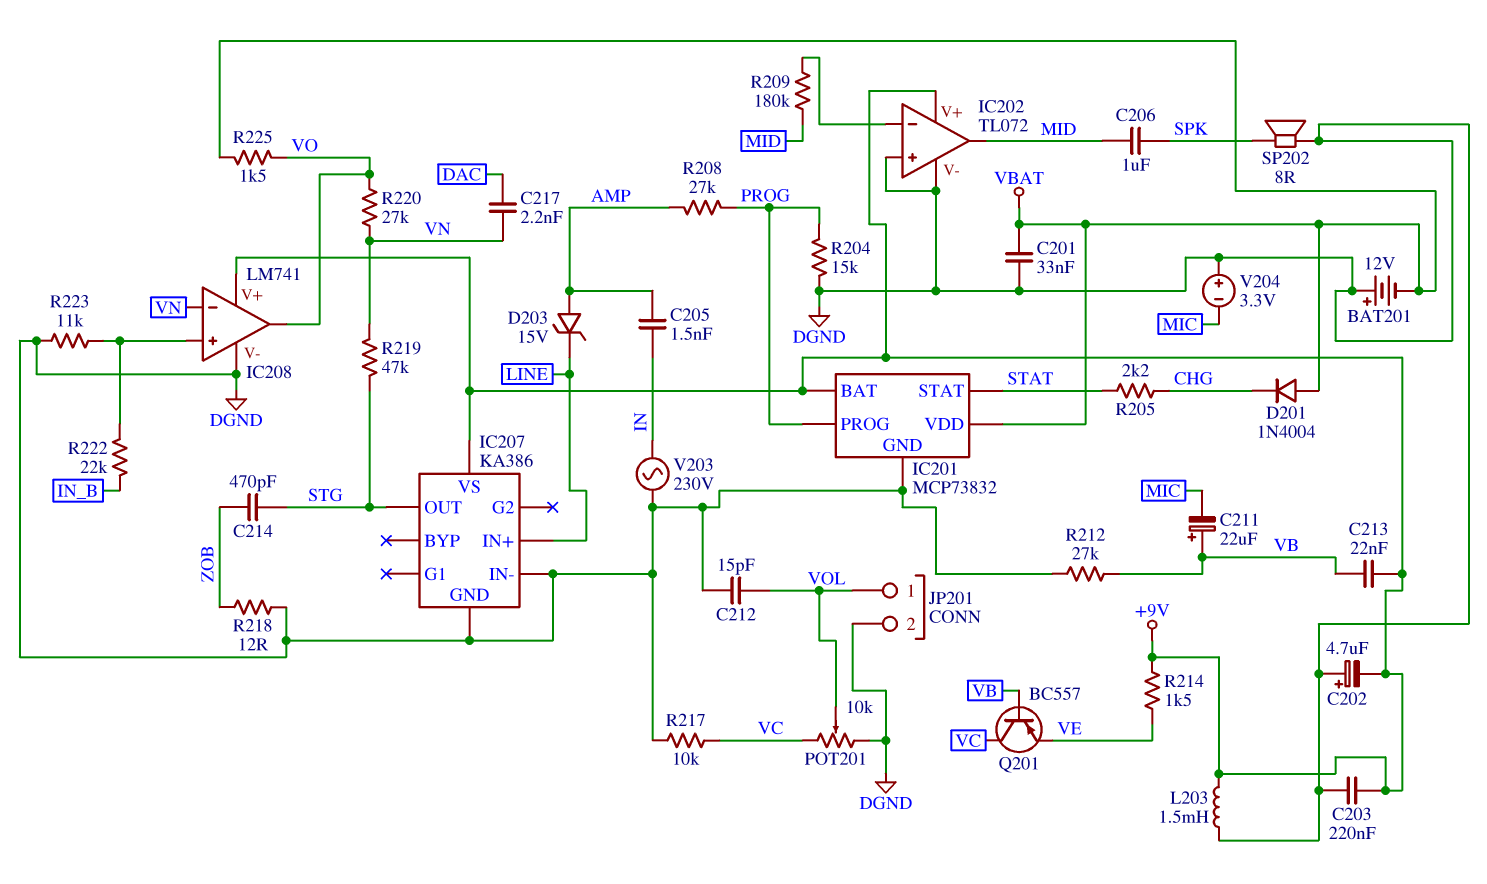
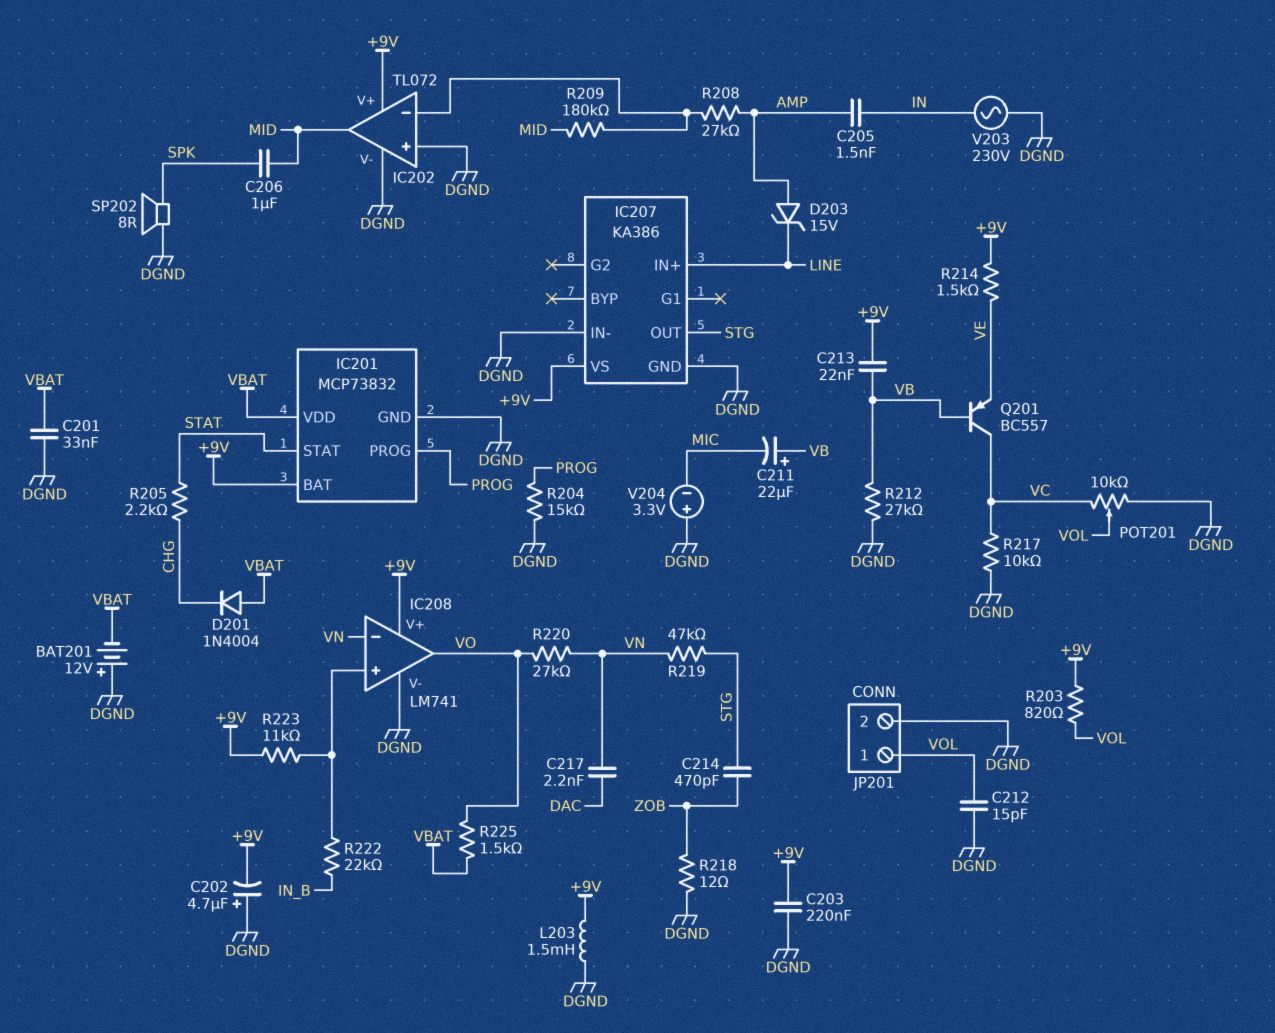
R203: none -> 820 (+9V, VOL)
R208: 27k (AMP, PROG) -> 27k (AMP, IC202/in-)
R223: 11k (DGND, IC208/in+) -> 11k (+9V, IC208/in+)

